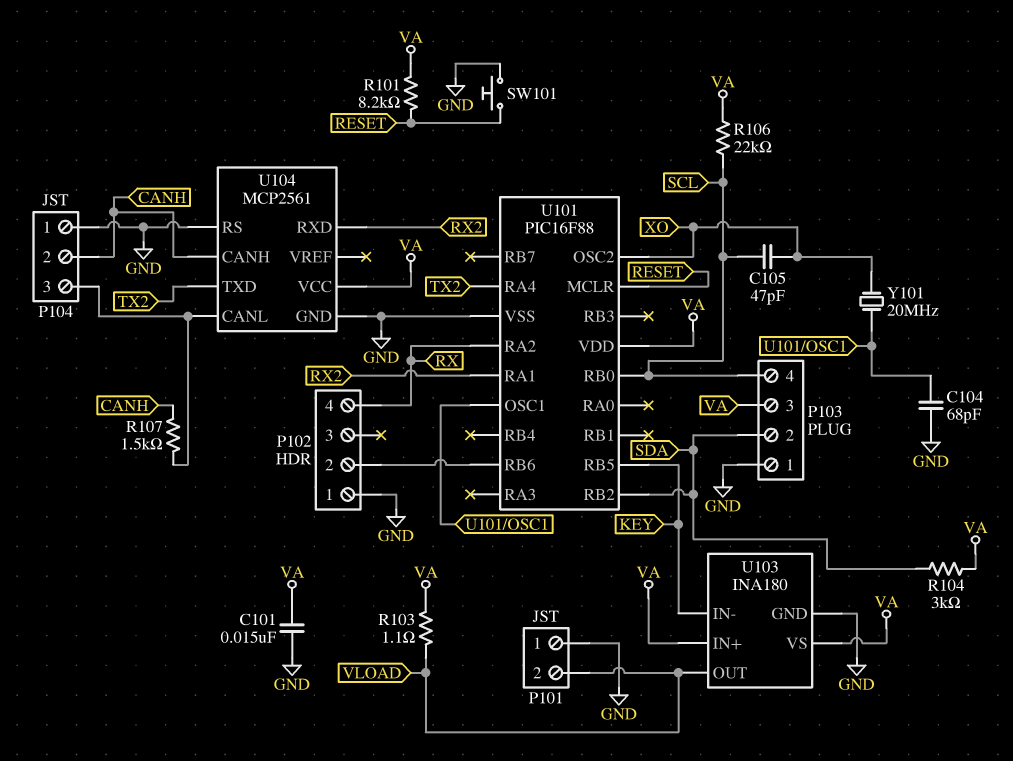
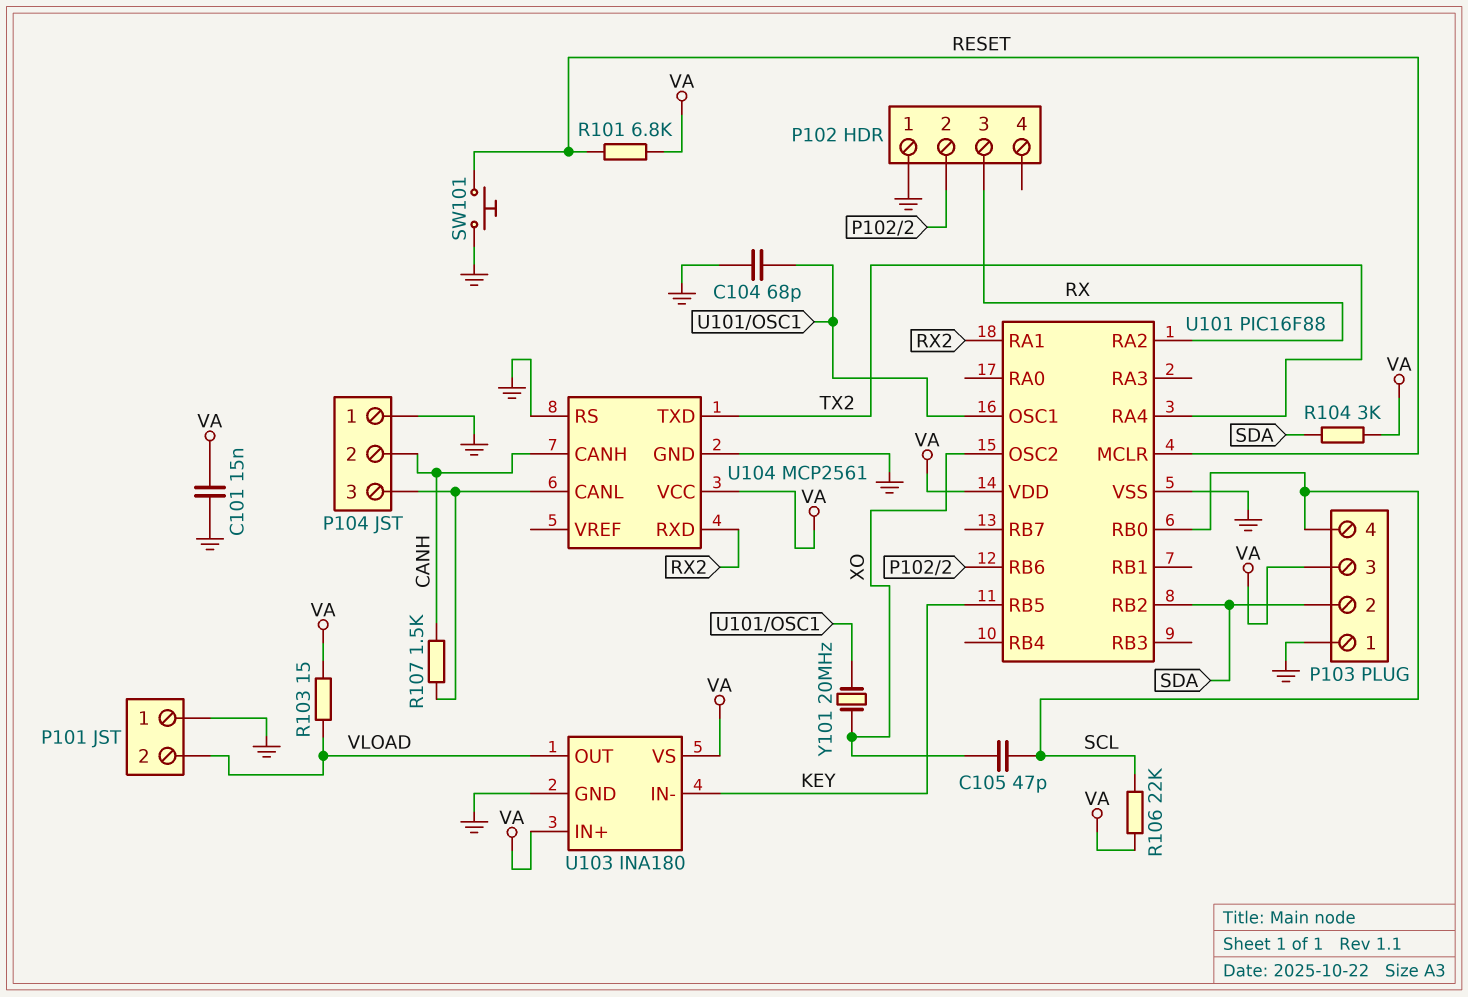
P102 pin 3: none -> RX
P102 pin 4: RX -> none
R101: 8.2k (RESET, VA) -> 6.8k (RESET, VA)
R103: 1.1 (VA, VLOAD) -> 15 (VA, VLOAD)

